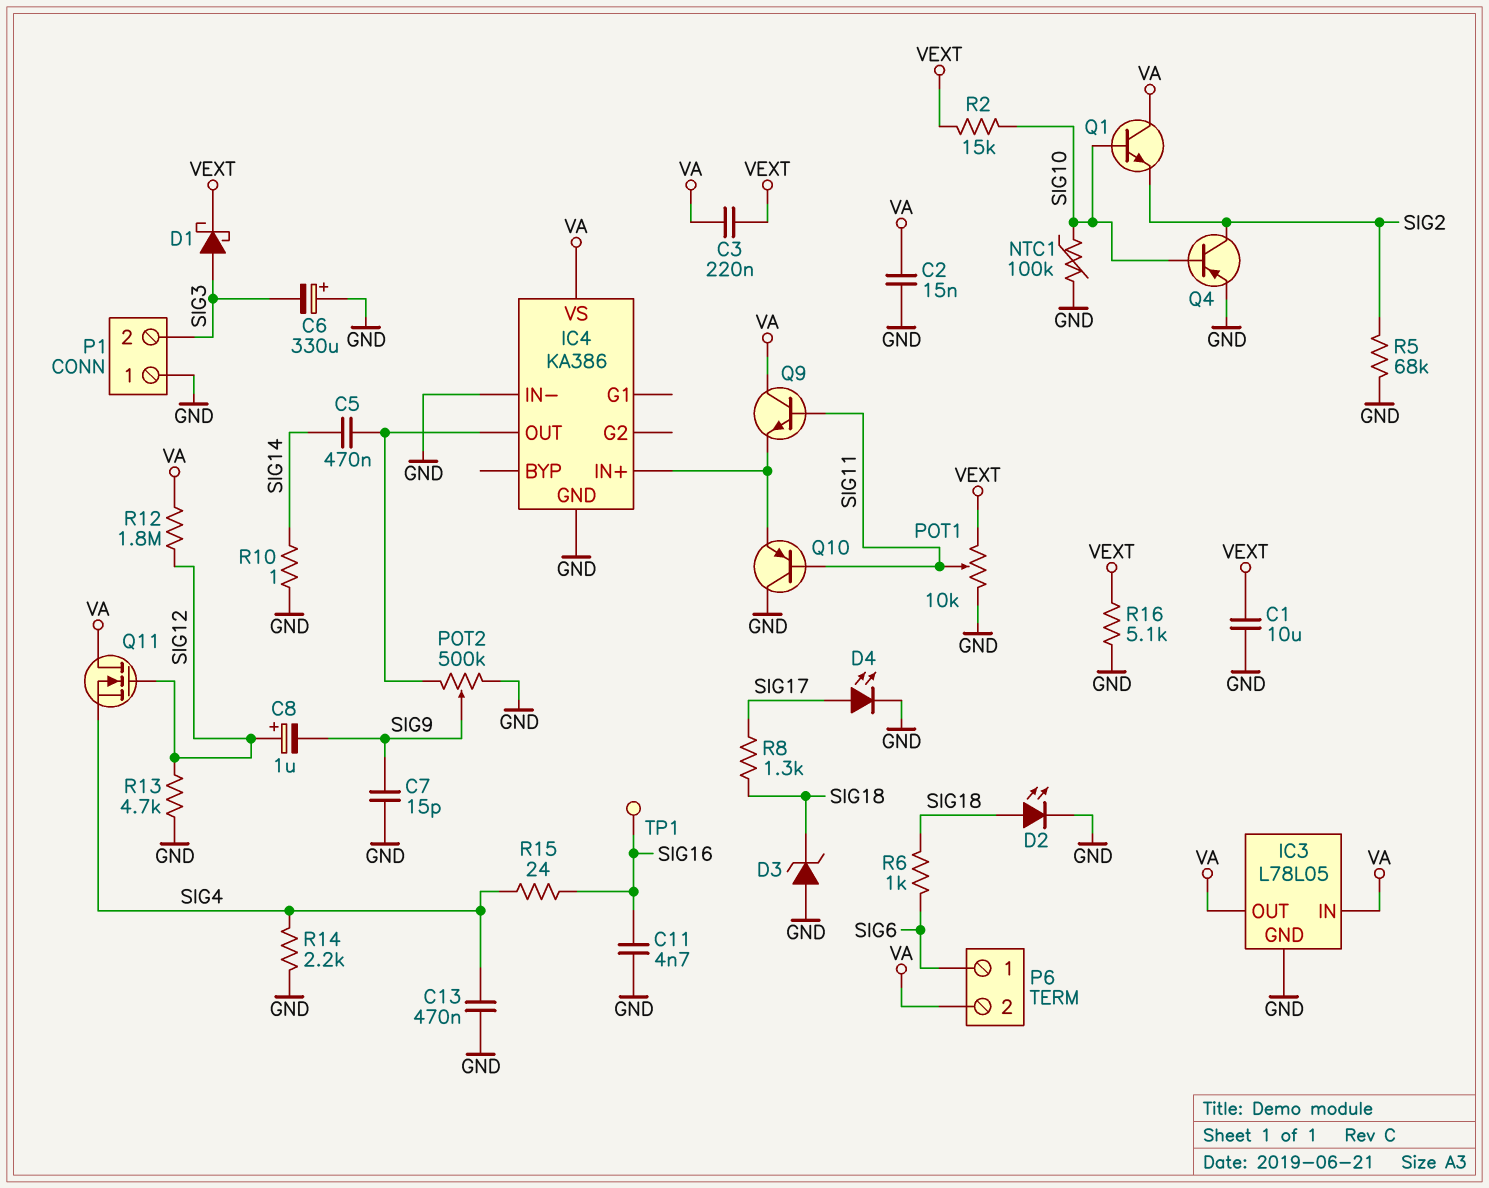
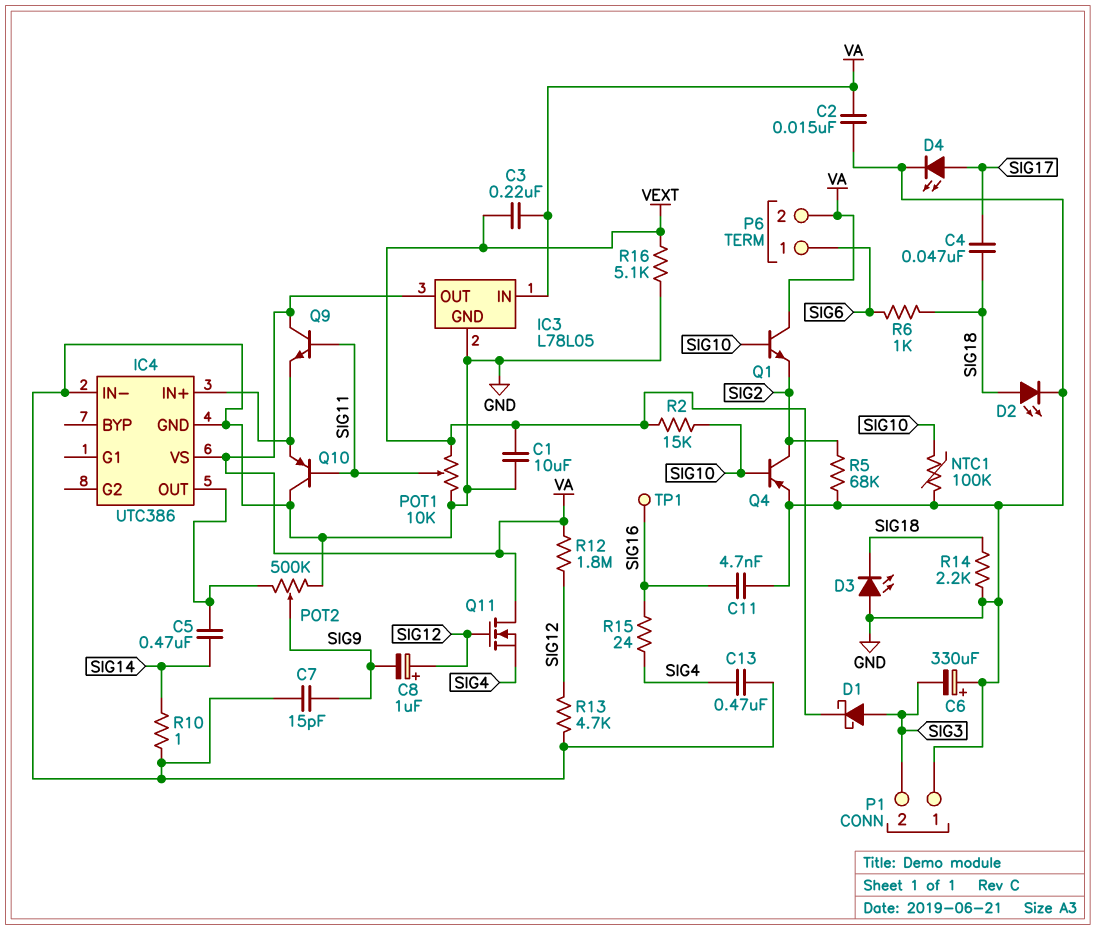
C4: none -> 47nF (SIG17, SIG18)
D3: zener (A GND, K SIG18) -> LED (A GND, K SIG18)
IC4: KA386 -> UTC386
R8: 1.3k (SIG17, SIG18) -> none
R14: 2.2k (GND, SIG4) -> 2.2k (GND, SIG18)

